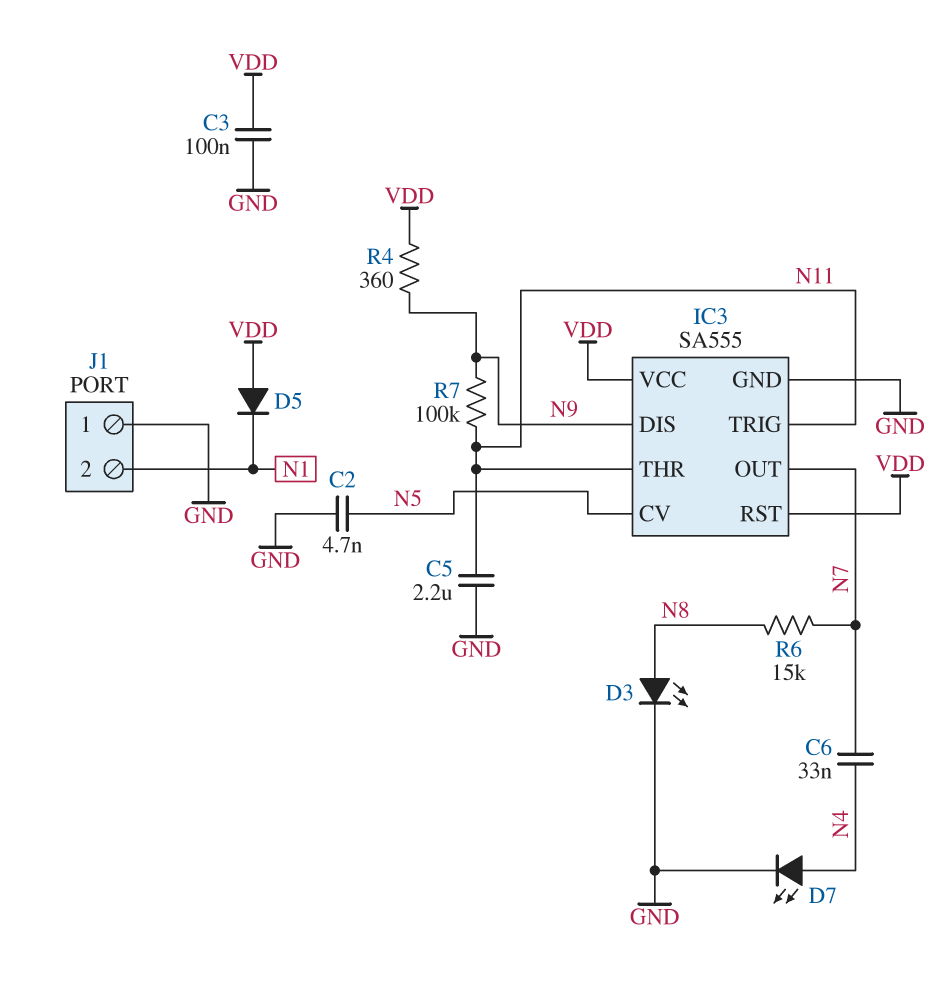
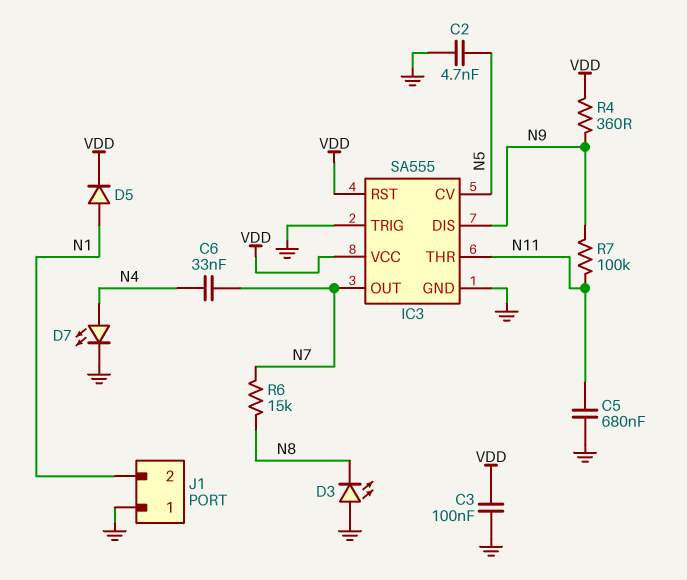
C5: 2.2uF (GND, N11) -> 680nF (GND, N11)
D3: LED (A N8, K GND) -> LED (A GND, K N8)
D5: diode (A VDD, K N1) -> diode (A N1, K VDD)
IC3 pin TRIG: N11 -> GND

